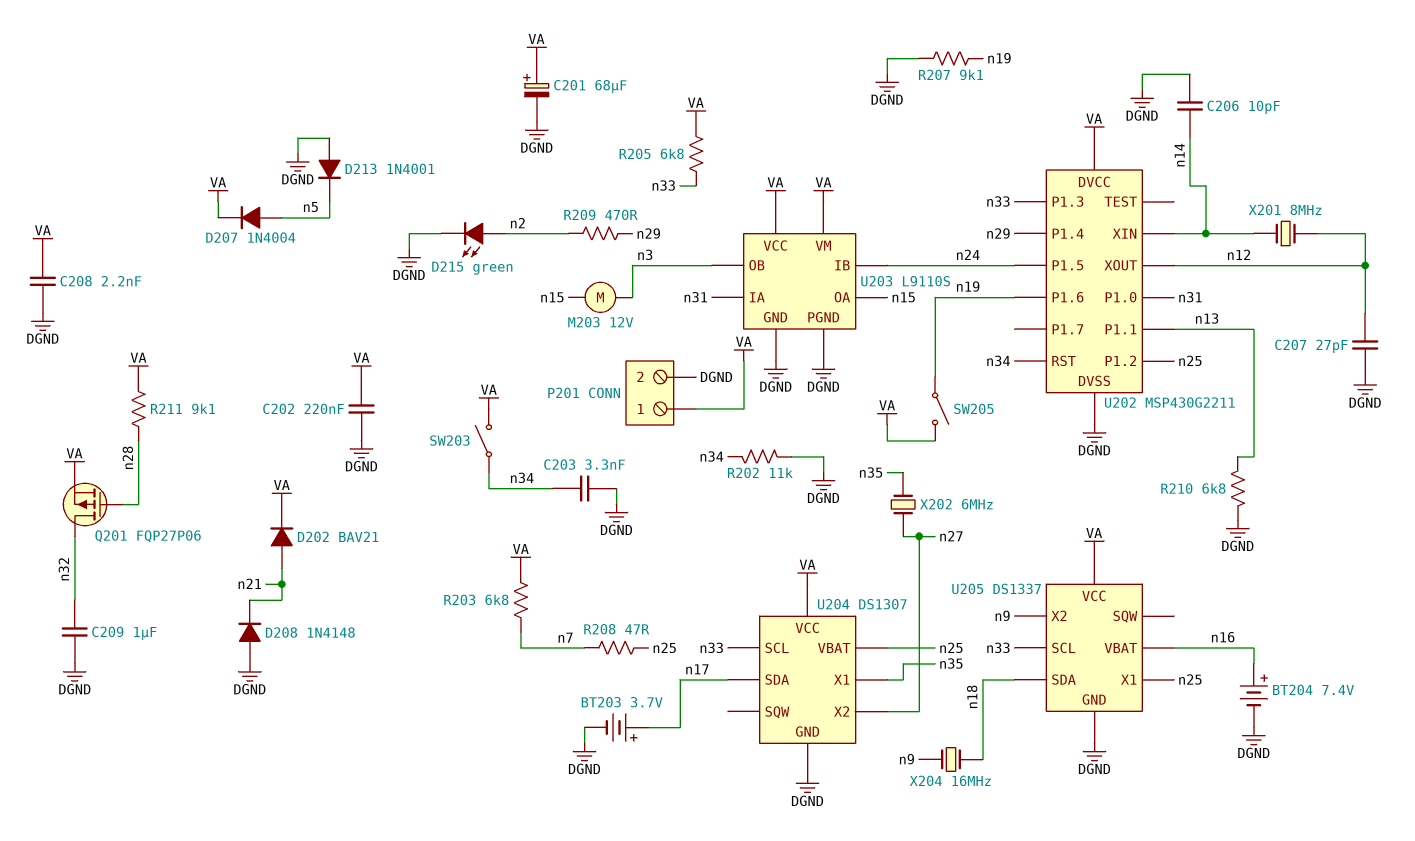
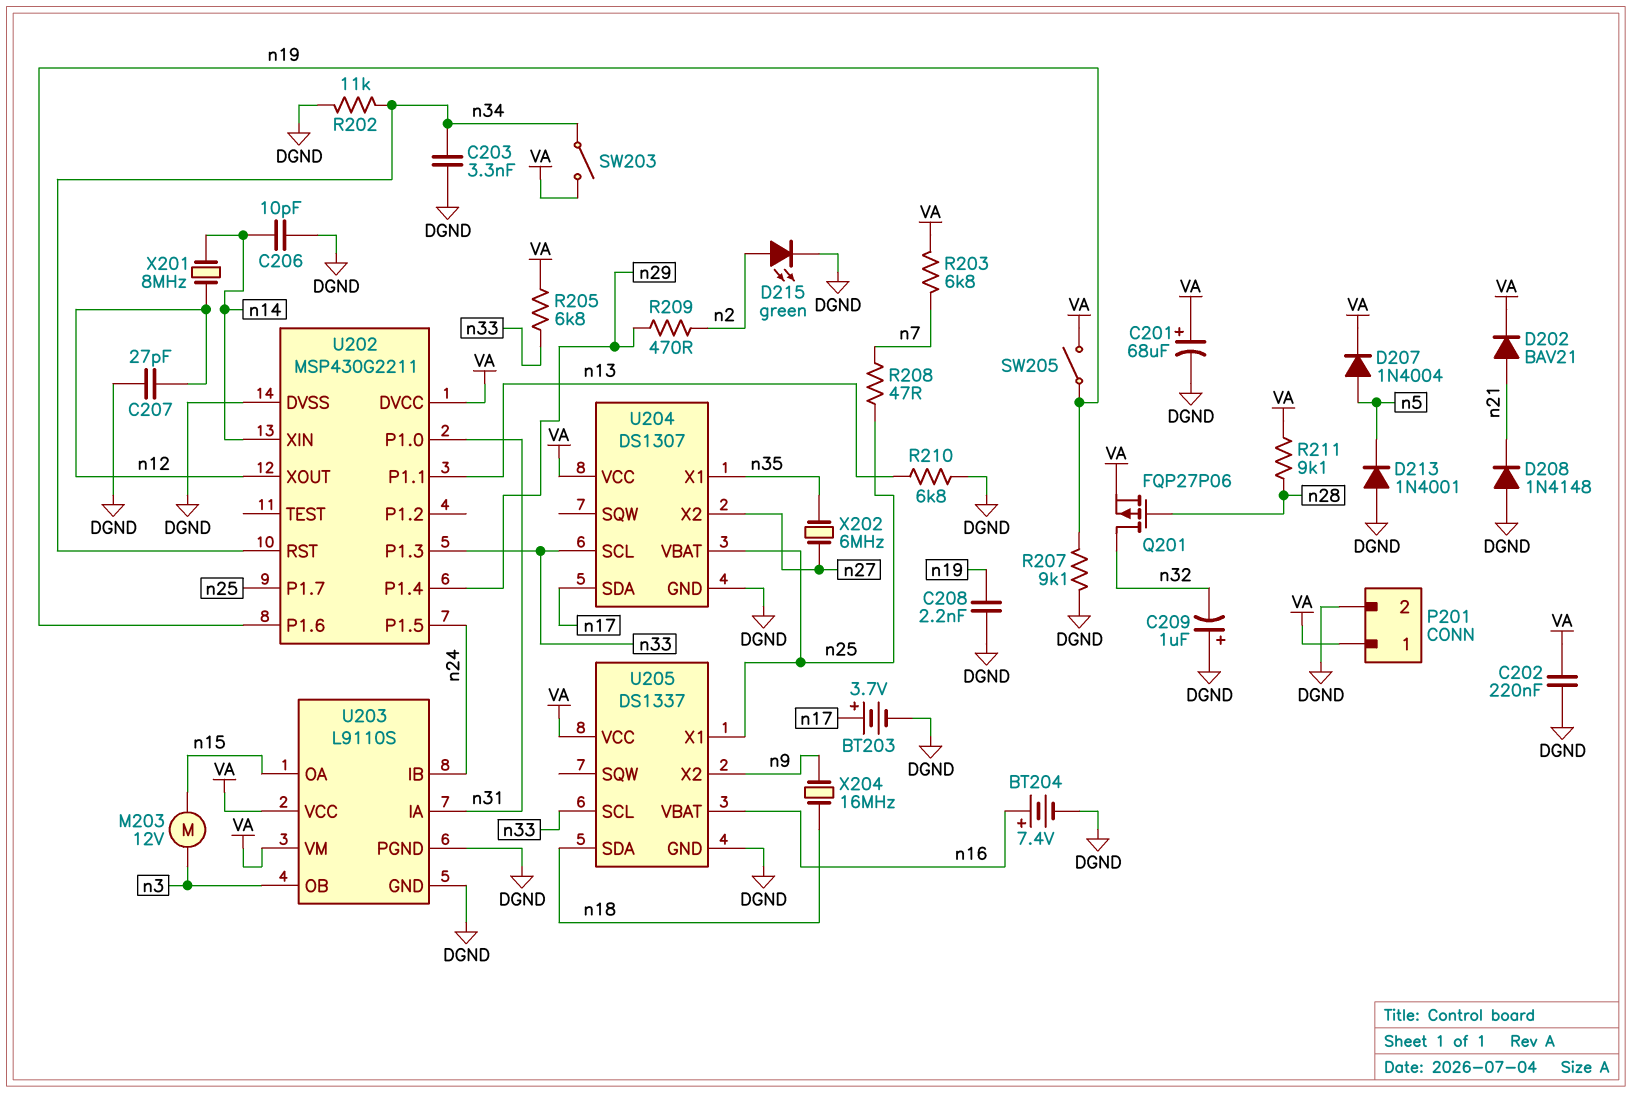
C208: 2.2nF (DGND, VA) -> 2.2nF (DGND, n19)
C209: 1uF (DGND, n32) -> 1uF (plus DGND, minus n32)
U202 pin P1.2: n25 -> none
U202 pin P1.7: none -> n25

